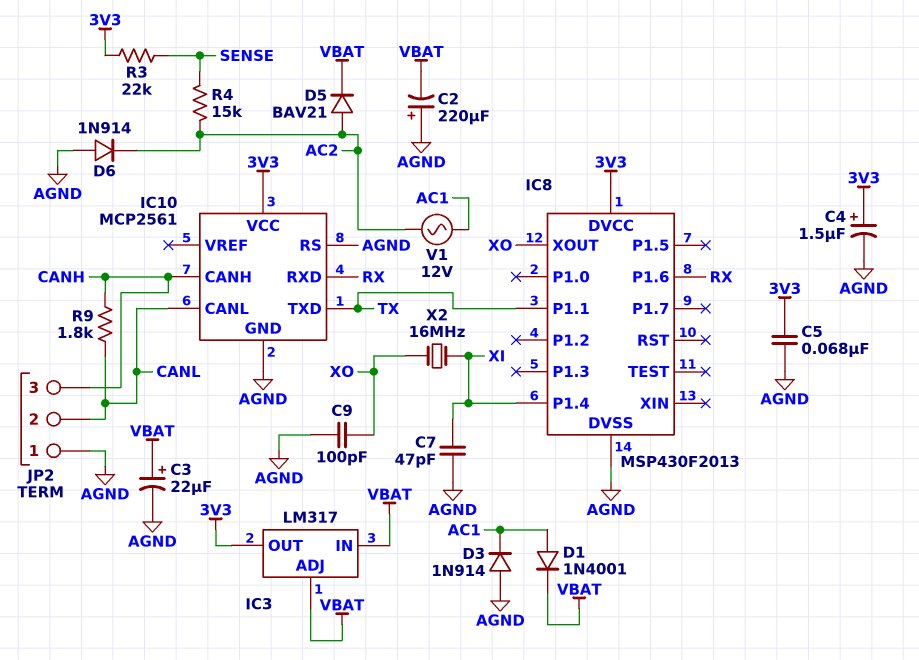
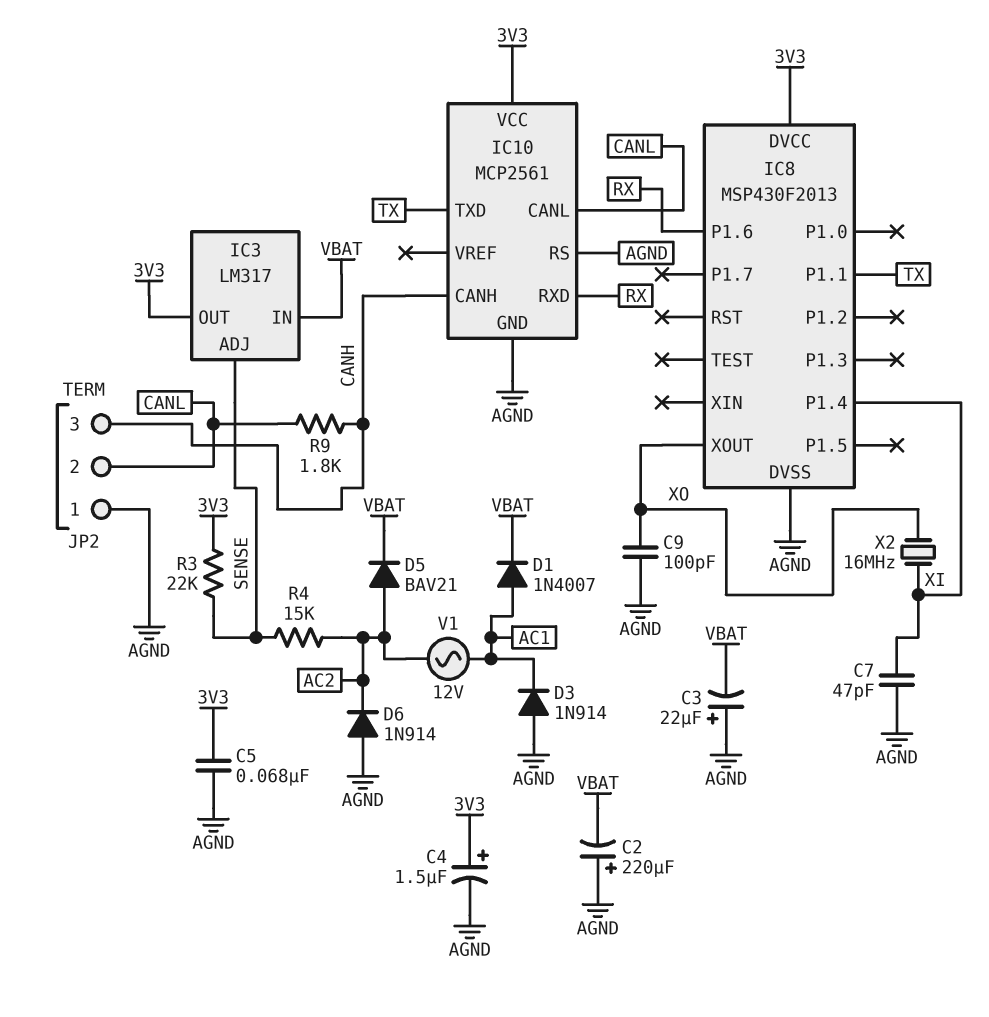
C3: 22uF (plus VBAT, minus AGND) -> 22uF (plus AGND, minus VBAT)
D1: diode 1N4001 (A AC1, K VBAT) -> diode 1N4007 (A AC1, K VBAT)
IC3 pin ADJ: VBAT -> SENSE

